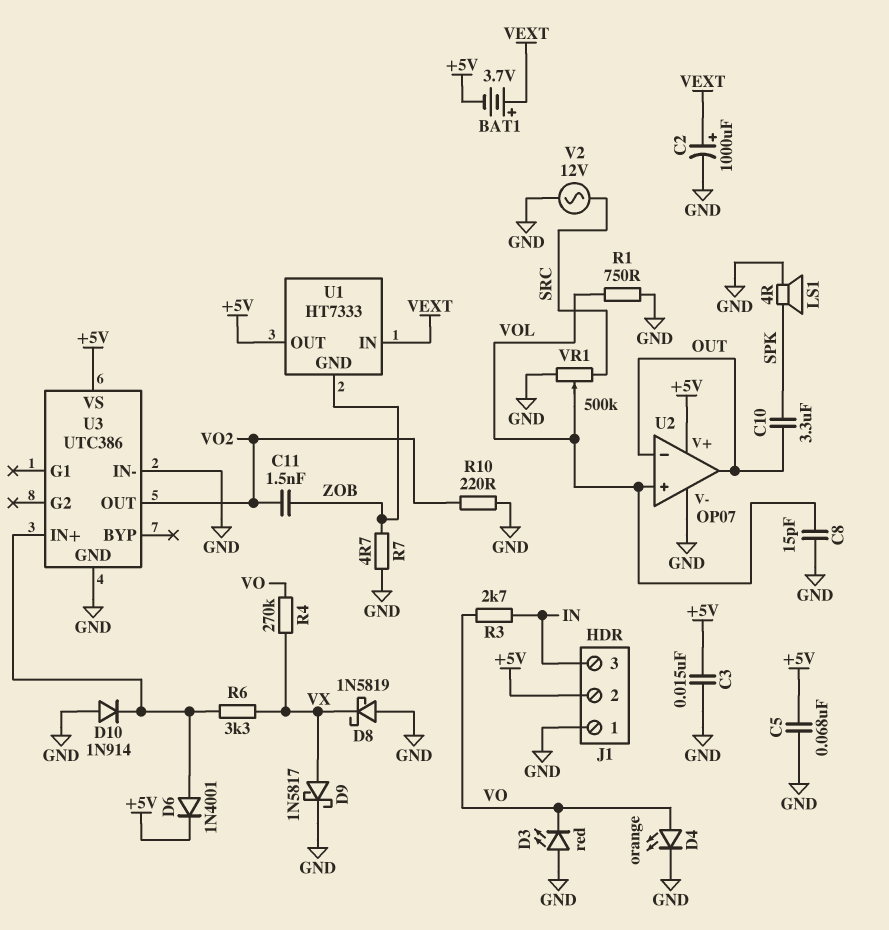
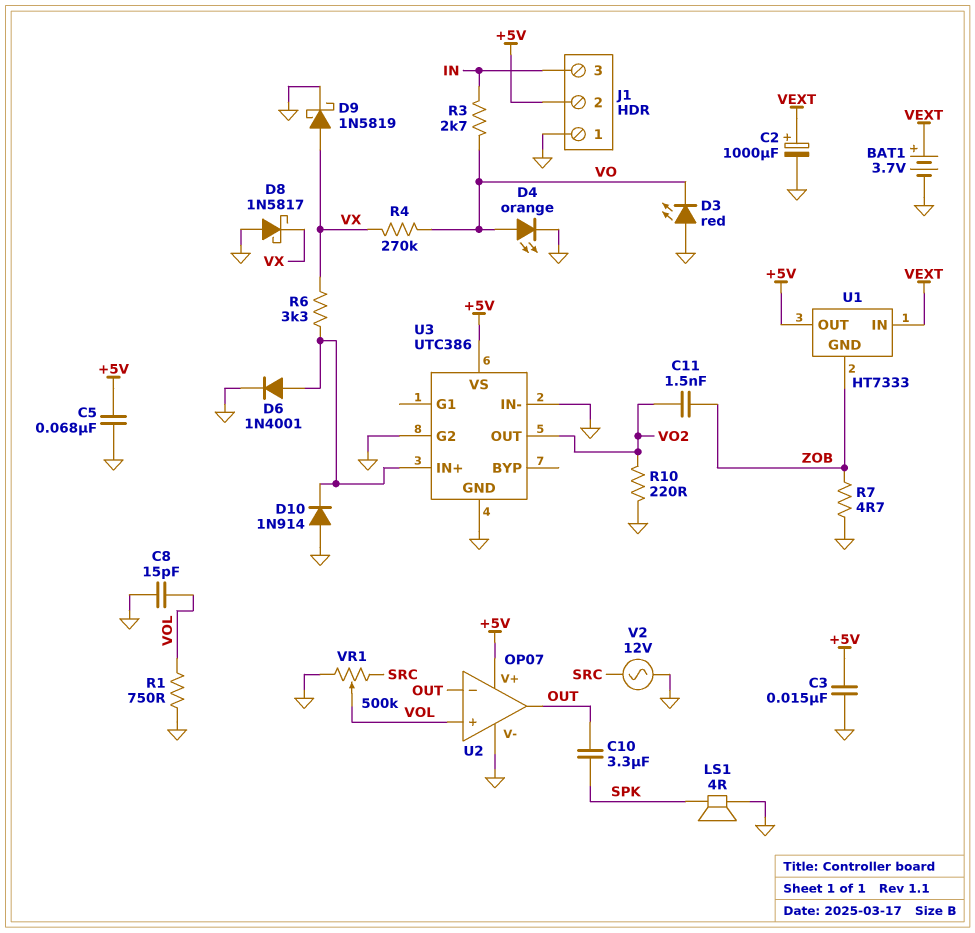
BAT1: 3.7V (plus VEXT, minus +5V) -> 3.7V (plus VEXT, minus GND)
D6: diode 1N4001 (A U3/IN+, K +5V) -> diode 1N4001 (A U3/IN+, K GND)
D8: schottky 1N5819 (A GND, K VX) -> schottky 1N5817 (A GND, K VX)
D9: schottky 1N5817 (A VX, K GND) -> schottky 1N5819 (A VX, K GND)
U3 pin G2: none -> GND

